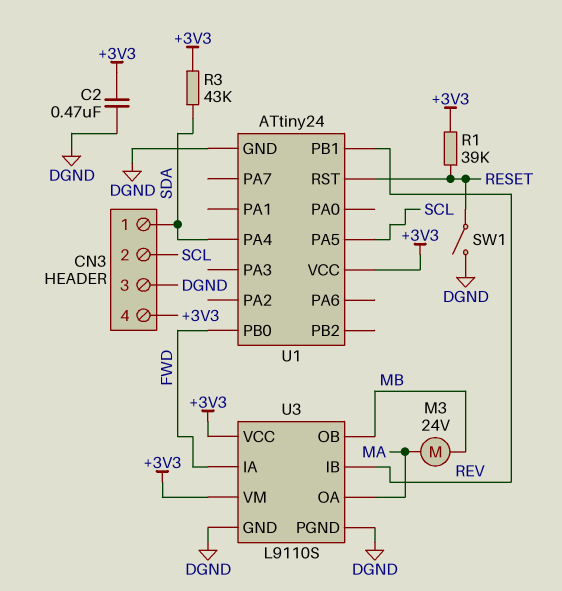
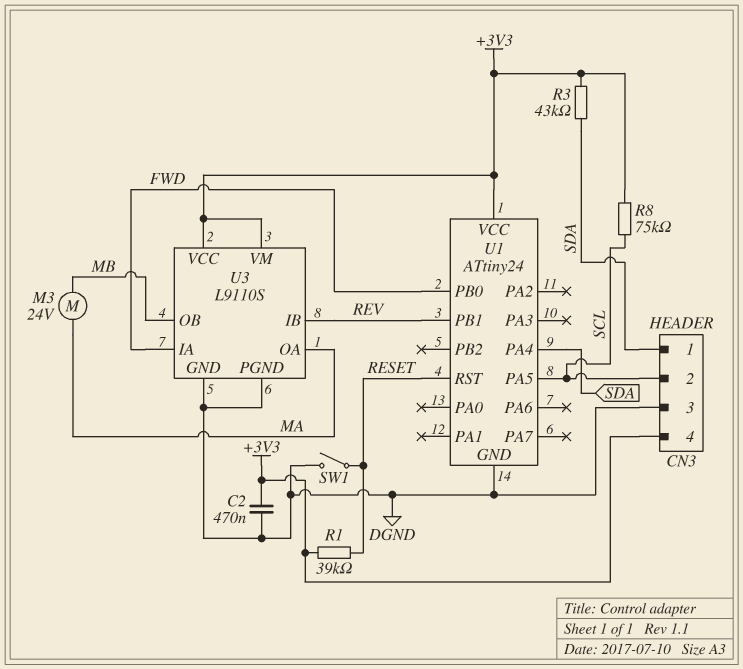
R8: none -> 75k (+3V3, SCL)

